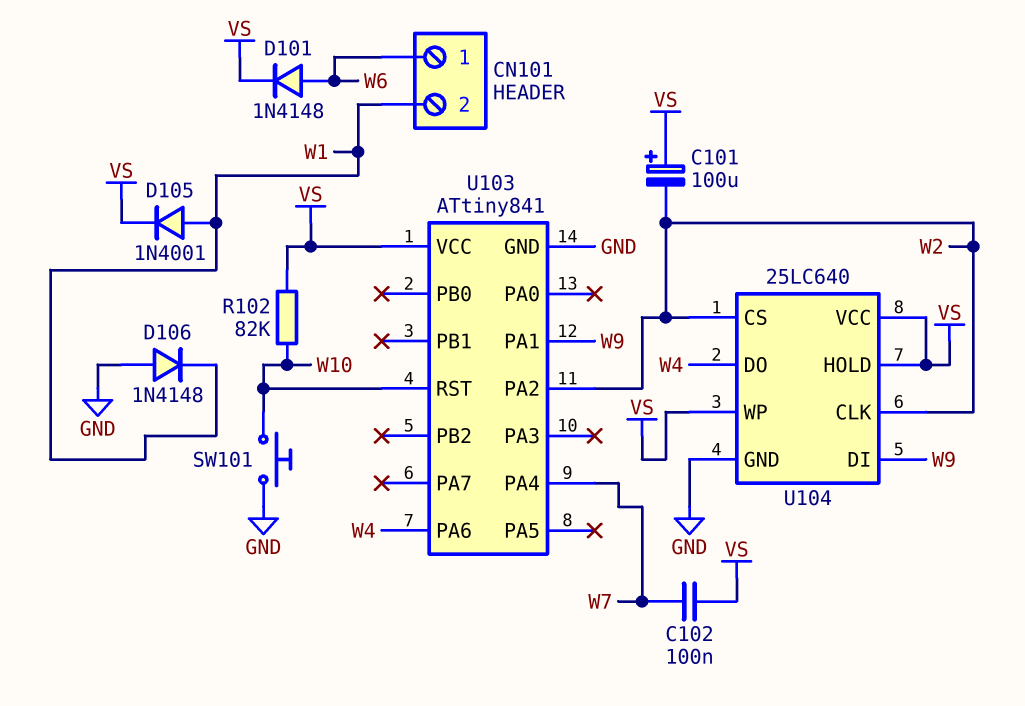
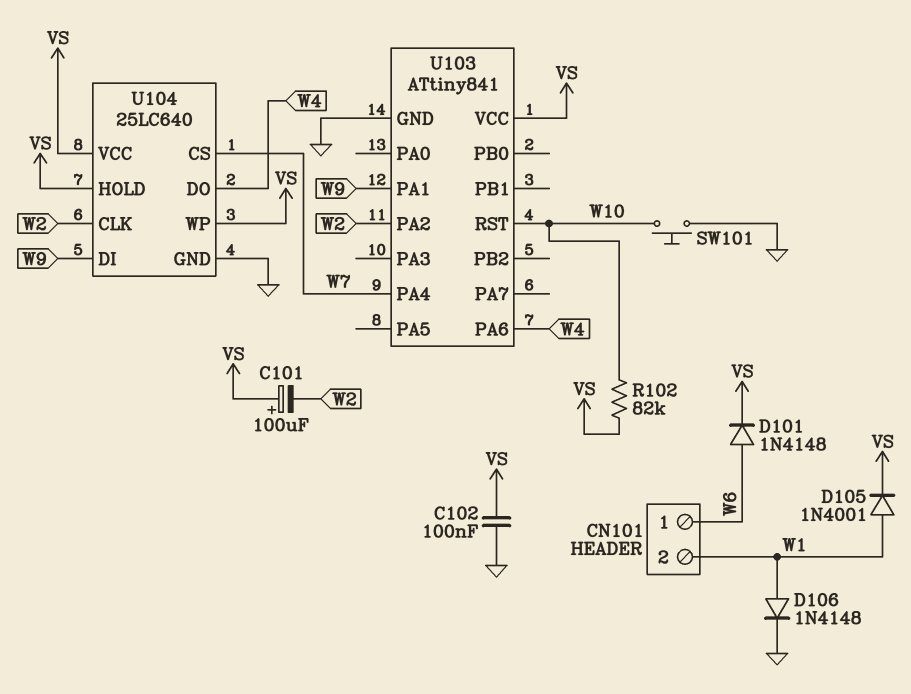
C102: 100nF (VS, W7) -> 100nF (GND, VS)
D106: diode 1N4148 (A GND, K W1) -> diode 1N4148 (A W1, K GND)
U104 pin CS: W2 -> W7

